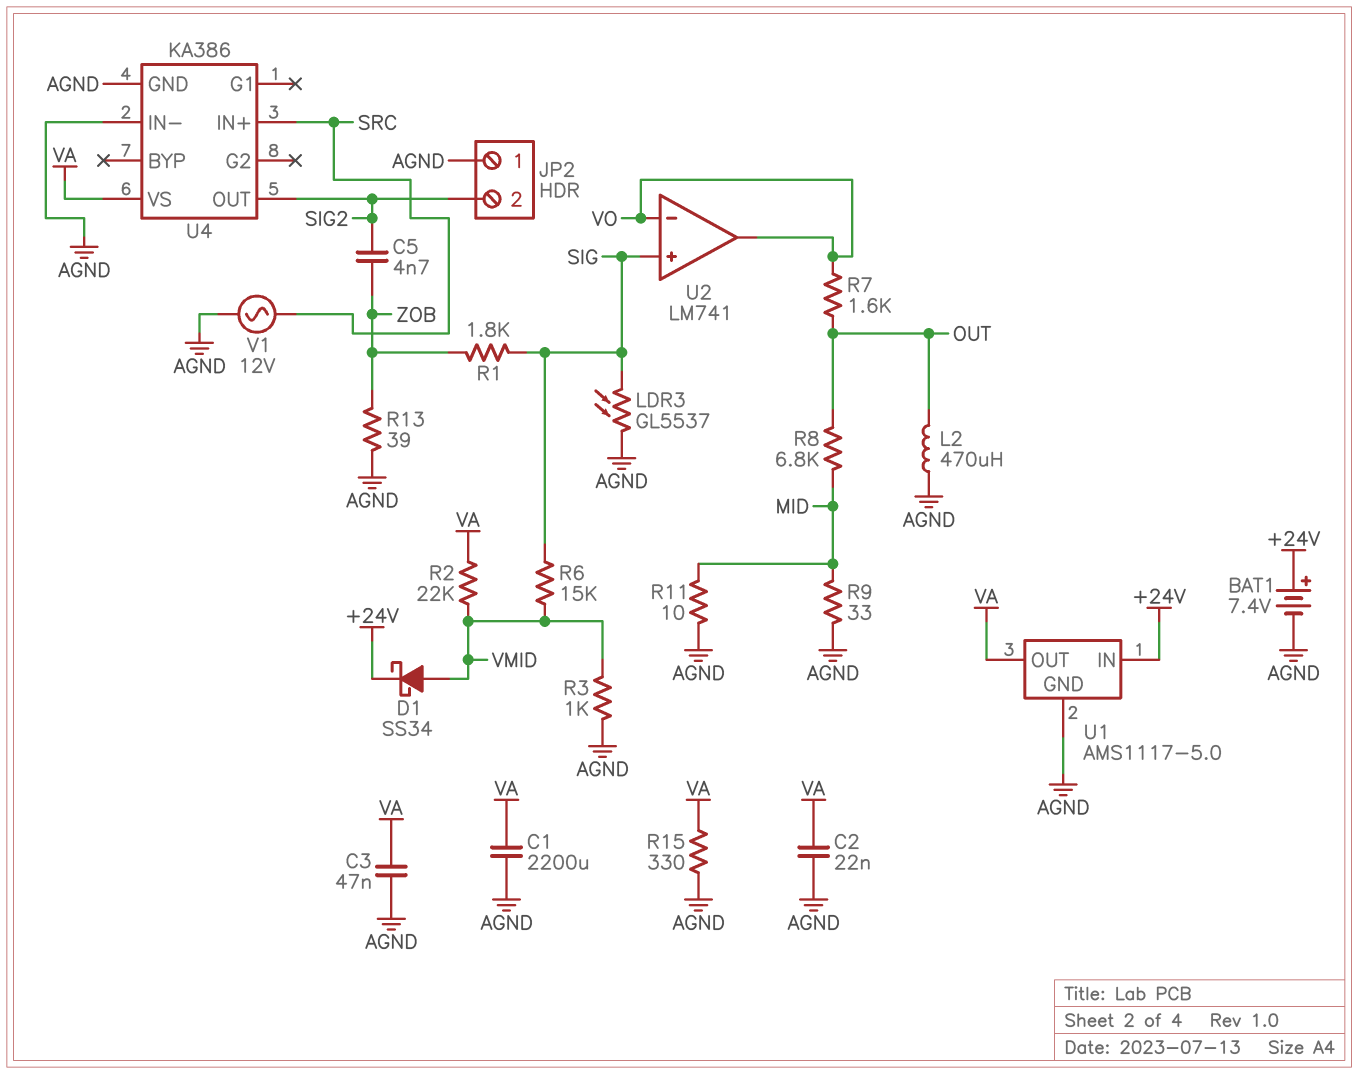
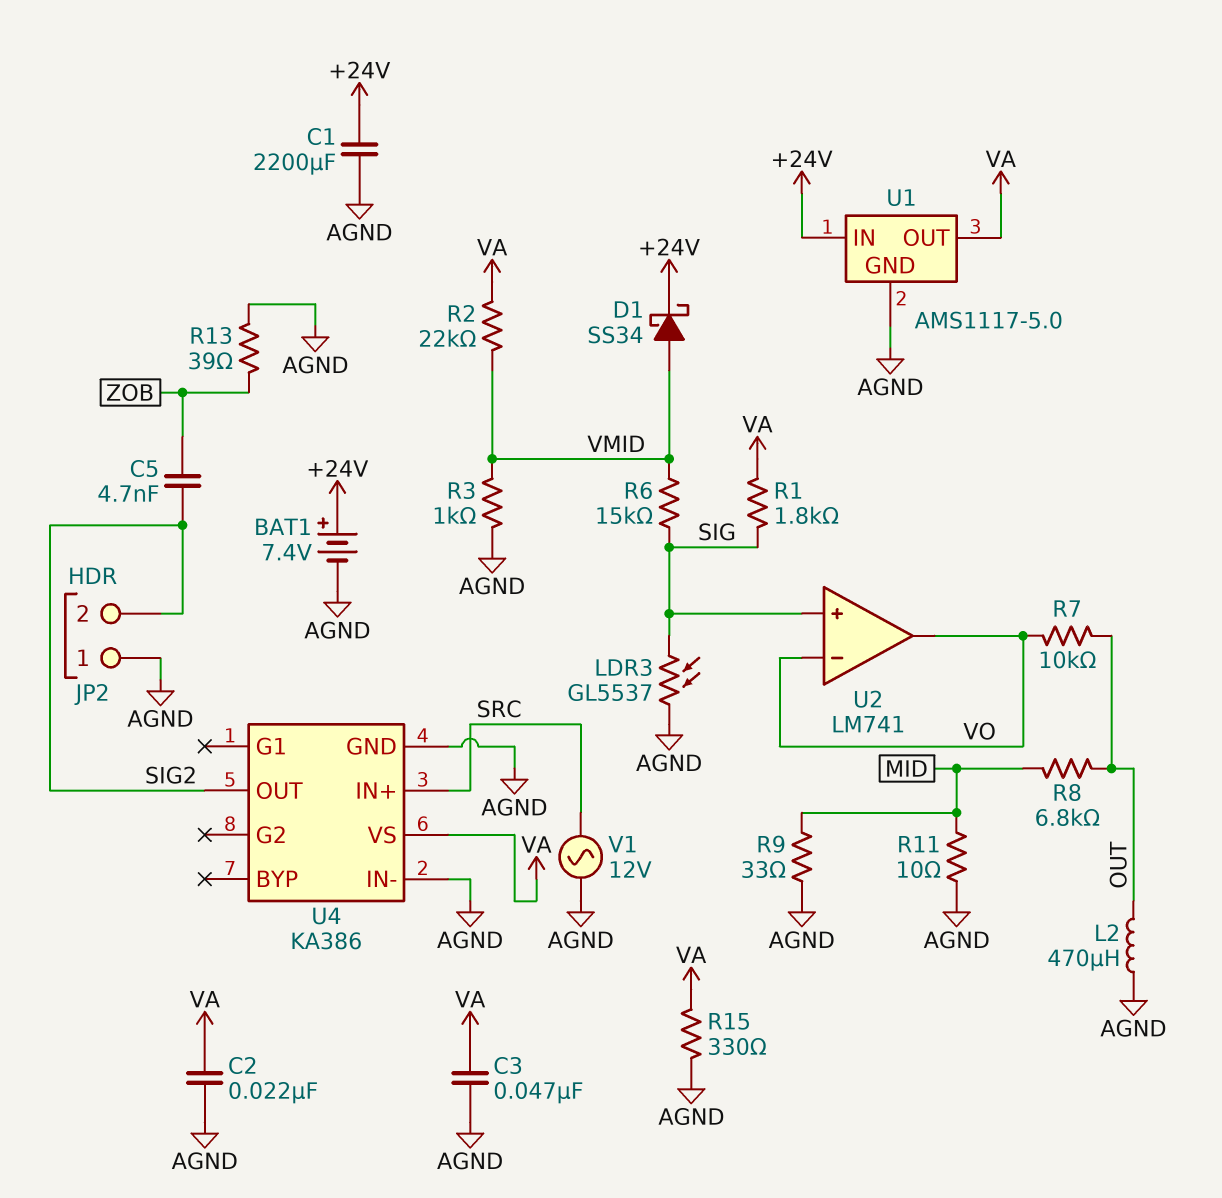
C1: 2200uF (AGND, VA) -> 2200uF (+24V, AGND)
R1: 1.8k (SIG, ZOB) -> 1.8k (SIG, VA)
R7: 1.6k (OUT, VO) -> 10k (OUT, VO)

